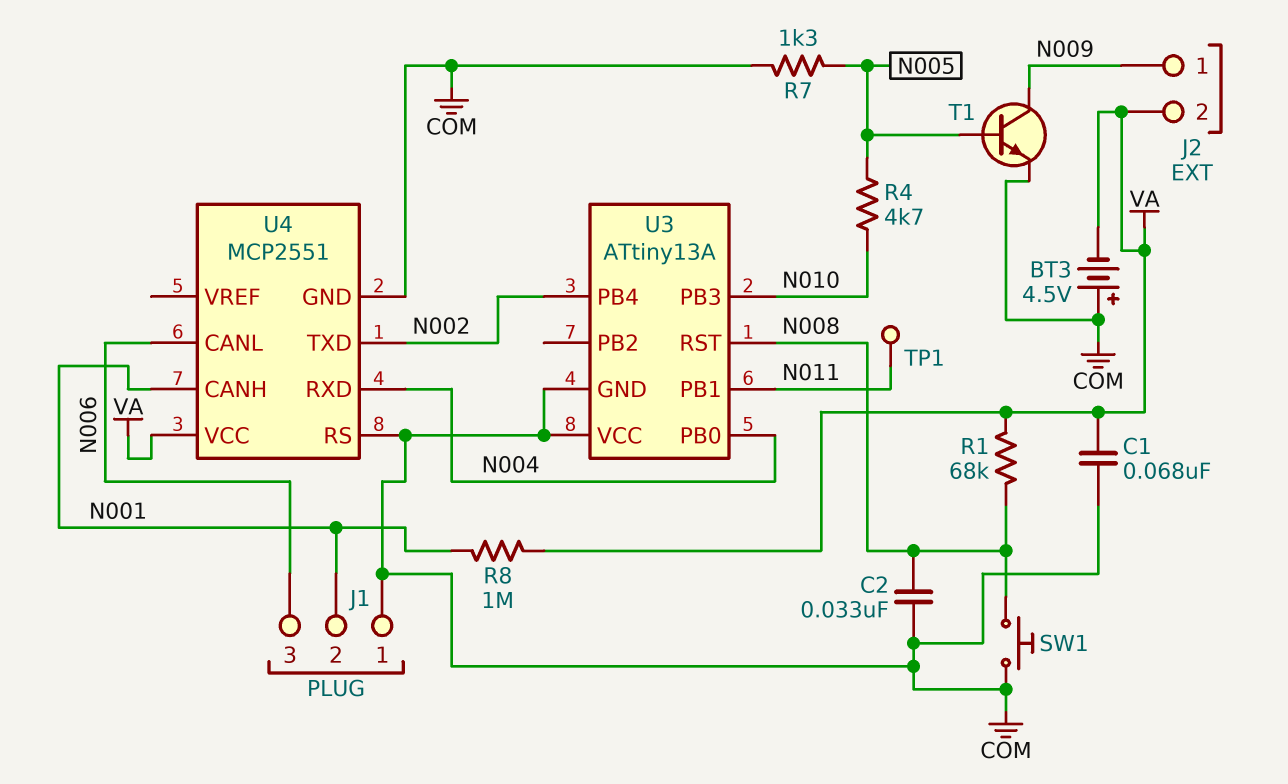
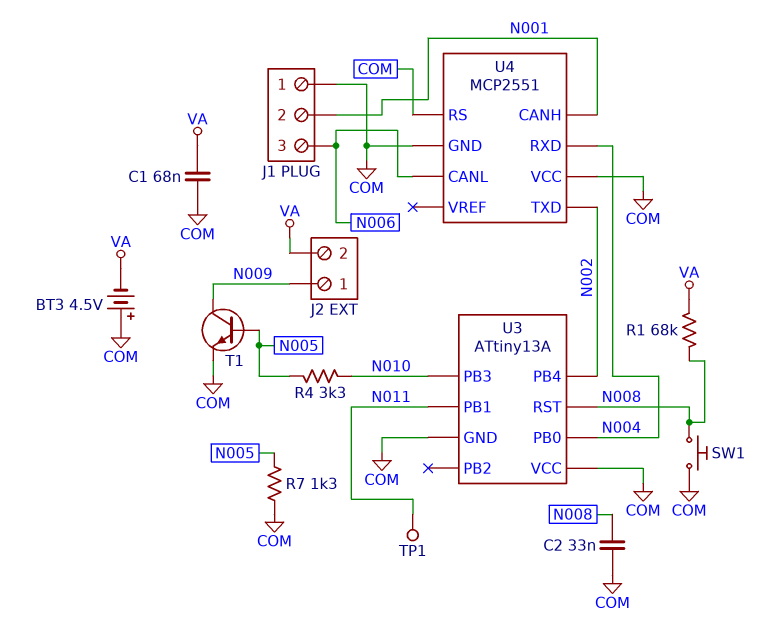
R4: 4.7k (N005, N010) -> 3.3k (N005, N010)
R8: 1M (N001, VA) -> none
U4 pin VCC: VA -> COM

